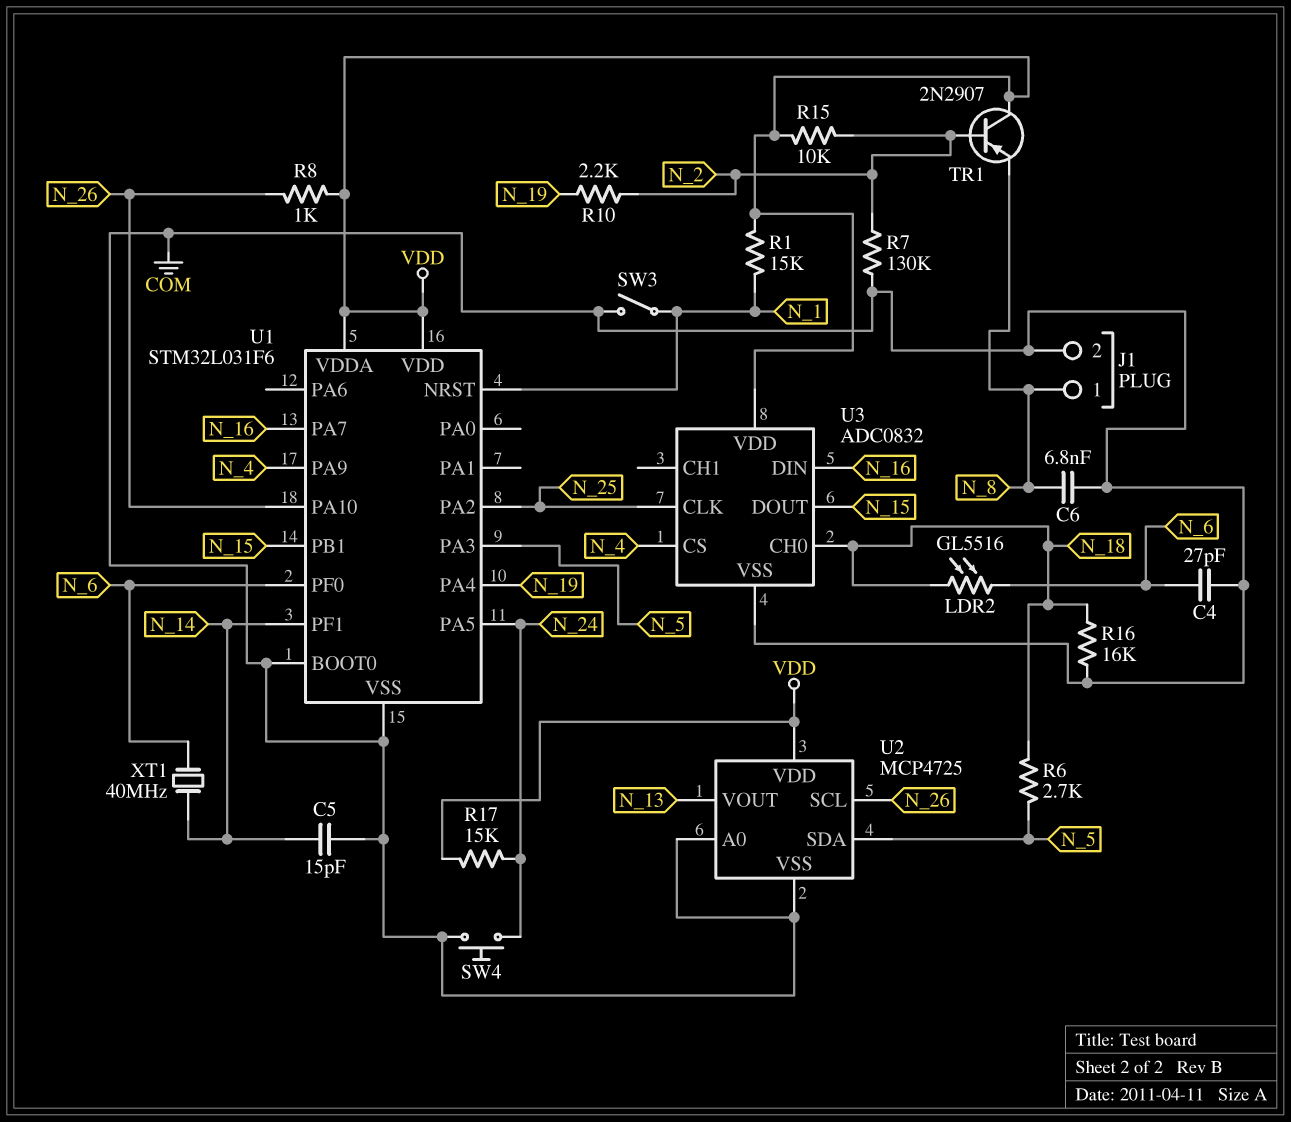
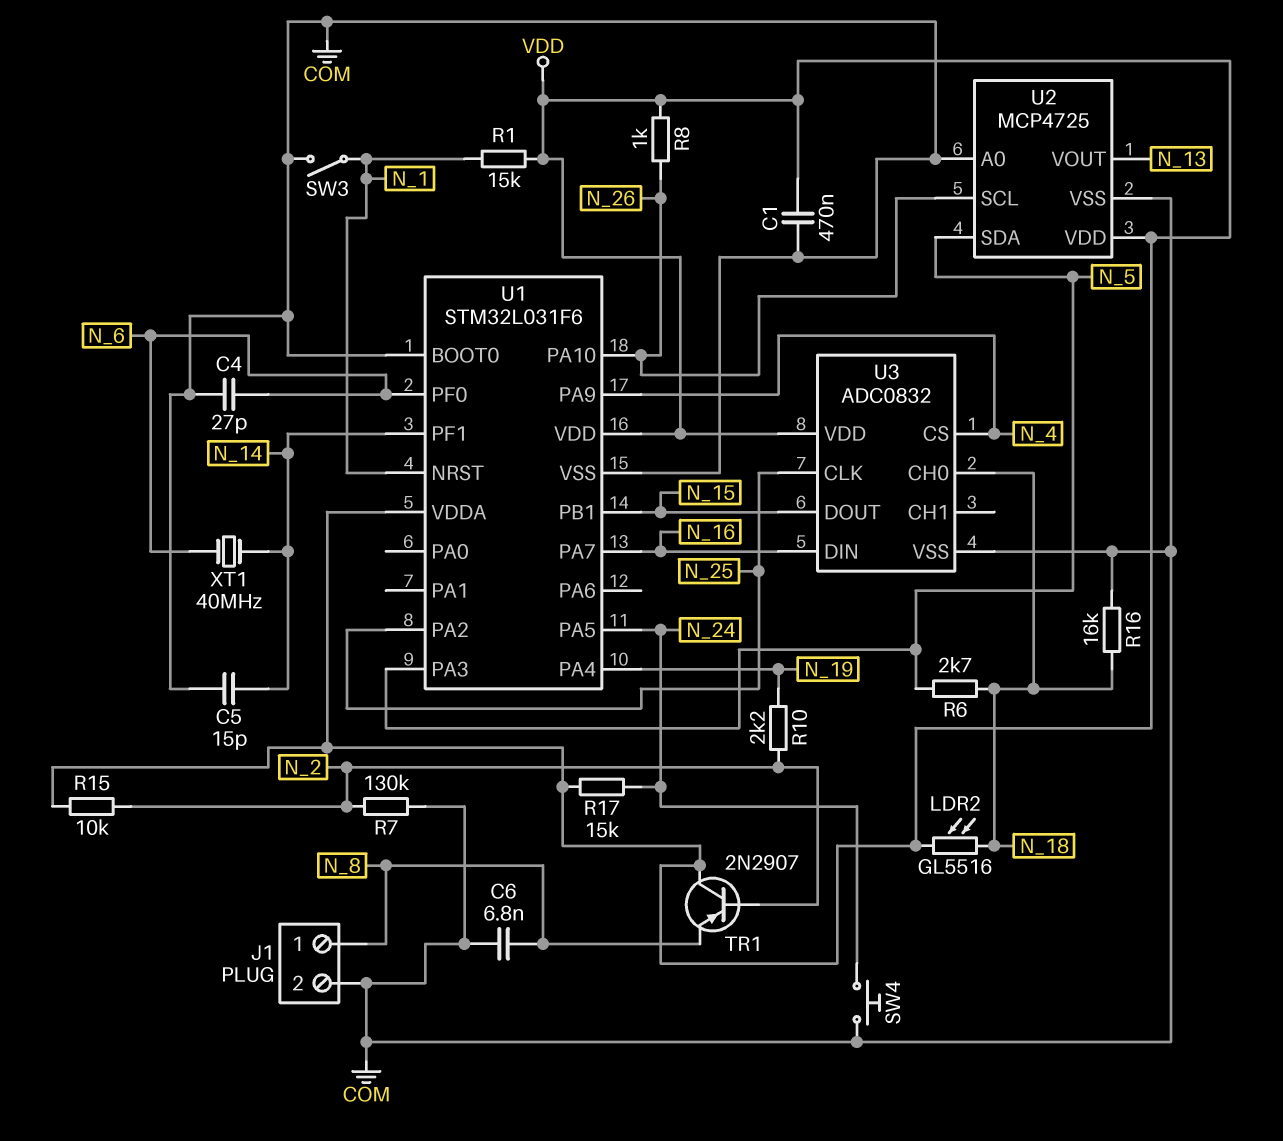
C1: none -> 470nF (COM, VDD)
LDR2: GL5516 (N_6, N_18) -> GL5516 (N_18, VDD)

